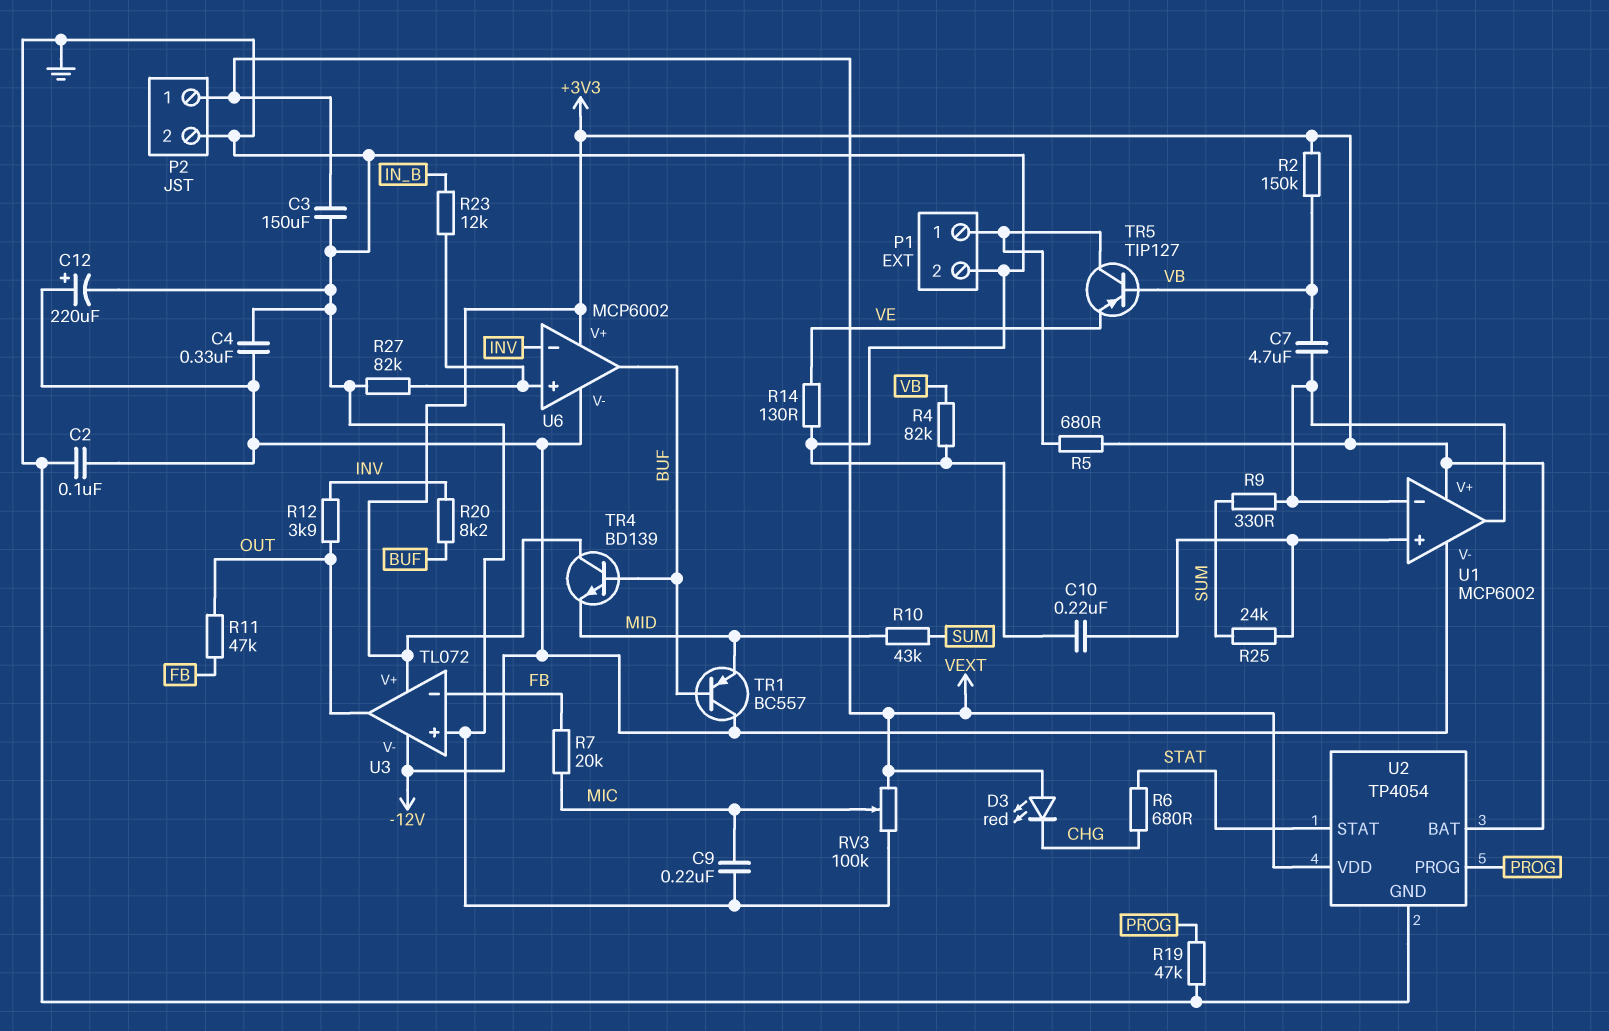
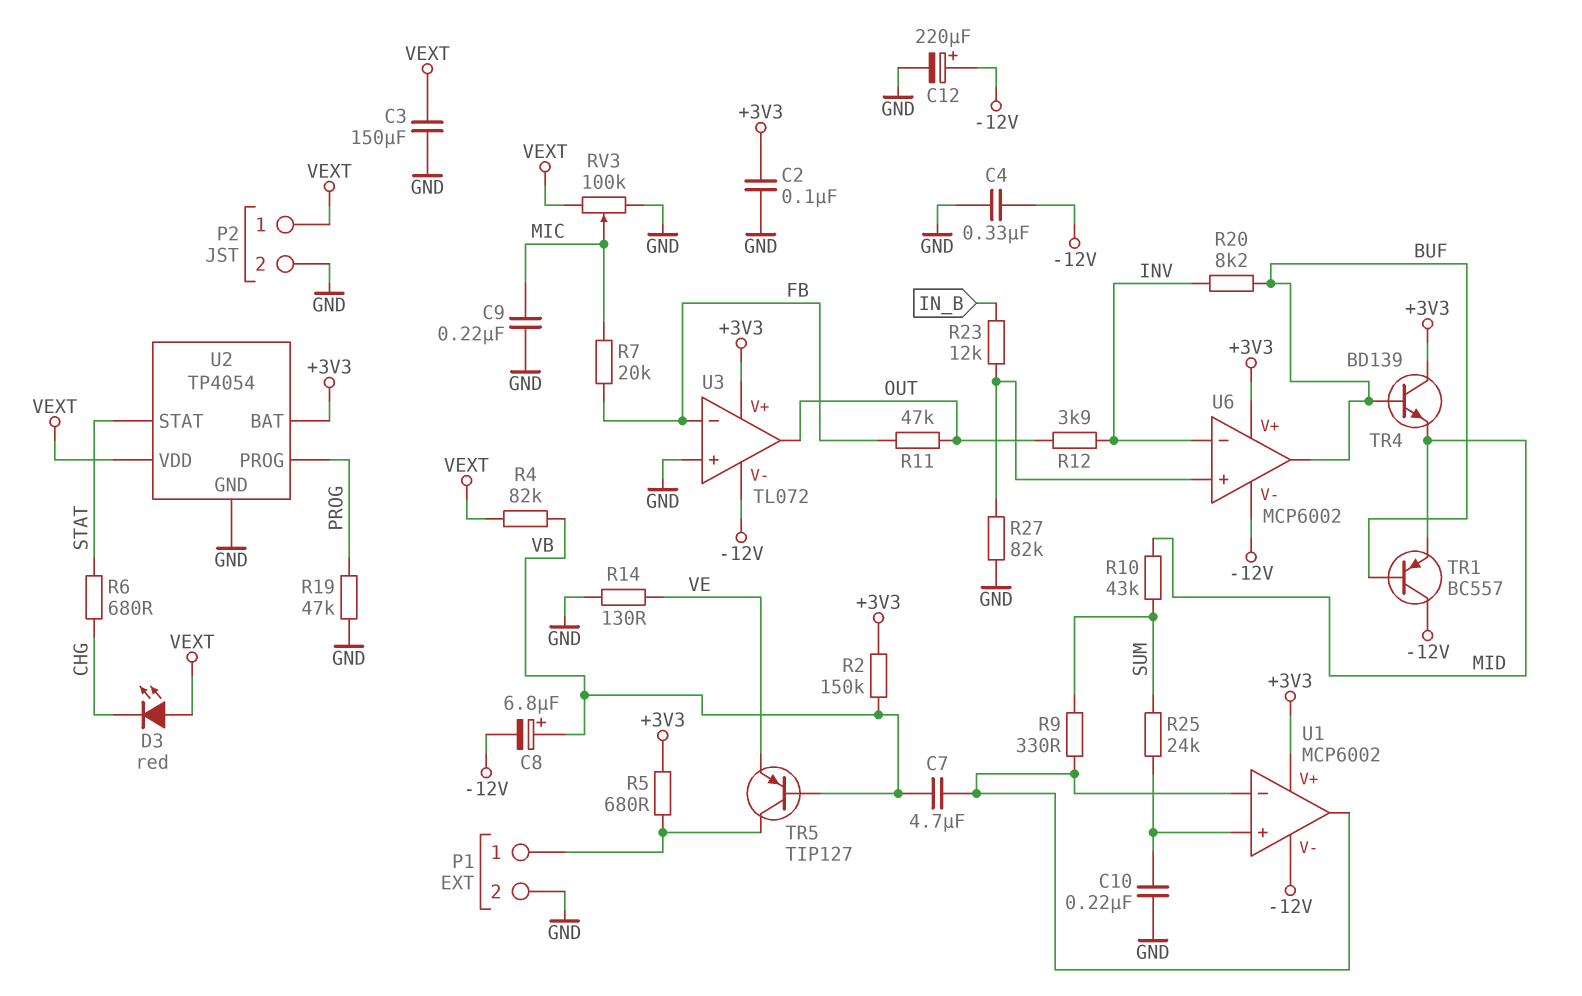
C2: 100nF (-12V, GND) -> 100nF (+3V3, GND)
C8: none -> 6.8uF (plus VB, minus -12V)
R4: 82k (GND, VB) -> 82k (VB, VEXT)

